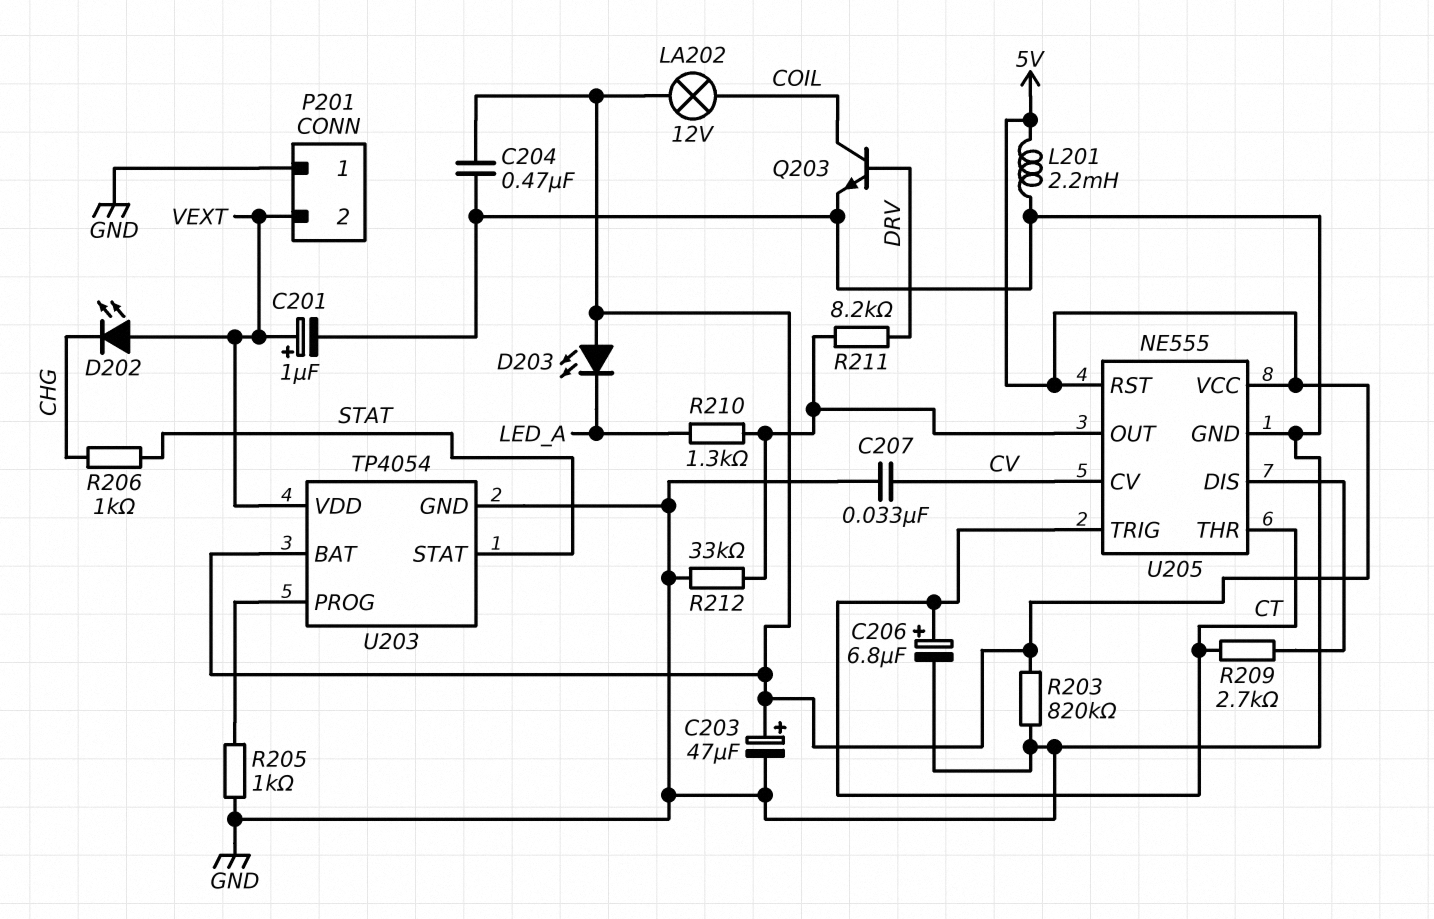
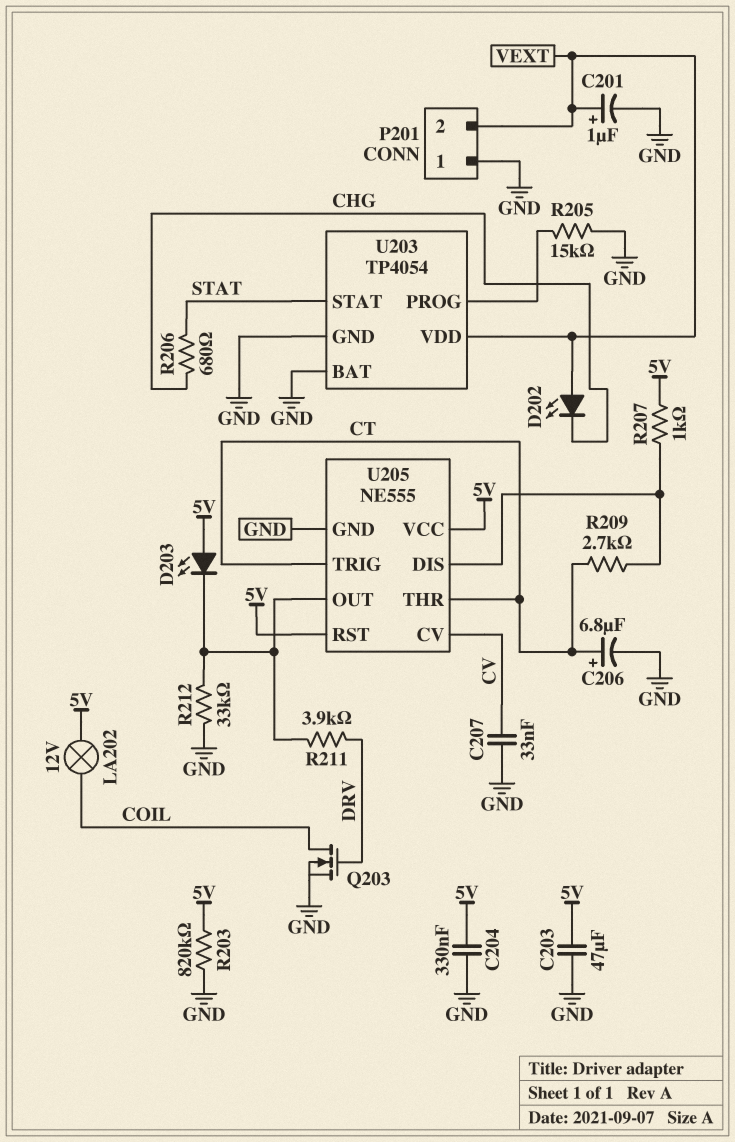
C203: 47uF (plus 5V, minus GND) -> 47uF (5V, GND)
C204: 470nF (5V, GND) -> 330nF (5V, GND)
D203: LED (A 5V, K LED_A) -> LED (A 5V, K U205/OUT)
L201: 2.2mH (5V, GND) -> none
Q203: NPN (B DRV, C COIL, E GND) -> NMOS (G DRV, D COIL, S GND)
R205: 1k (GND, U203/PROG) -> 15k (GND, U203/PROG)
R206: 1k (CHG, STAT) -> 680 (CHG, STAT)
R207: none -> 1k (5V, U205/DIS)
R210: 1.3k (LED_A, U205/OUT) -> none
R211: 8.2k (DRV, U205/OUT) -> 3.9k (DRV, U205/OUT)
U203 pin BAT: 5V -> GND

